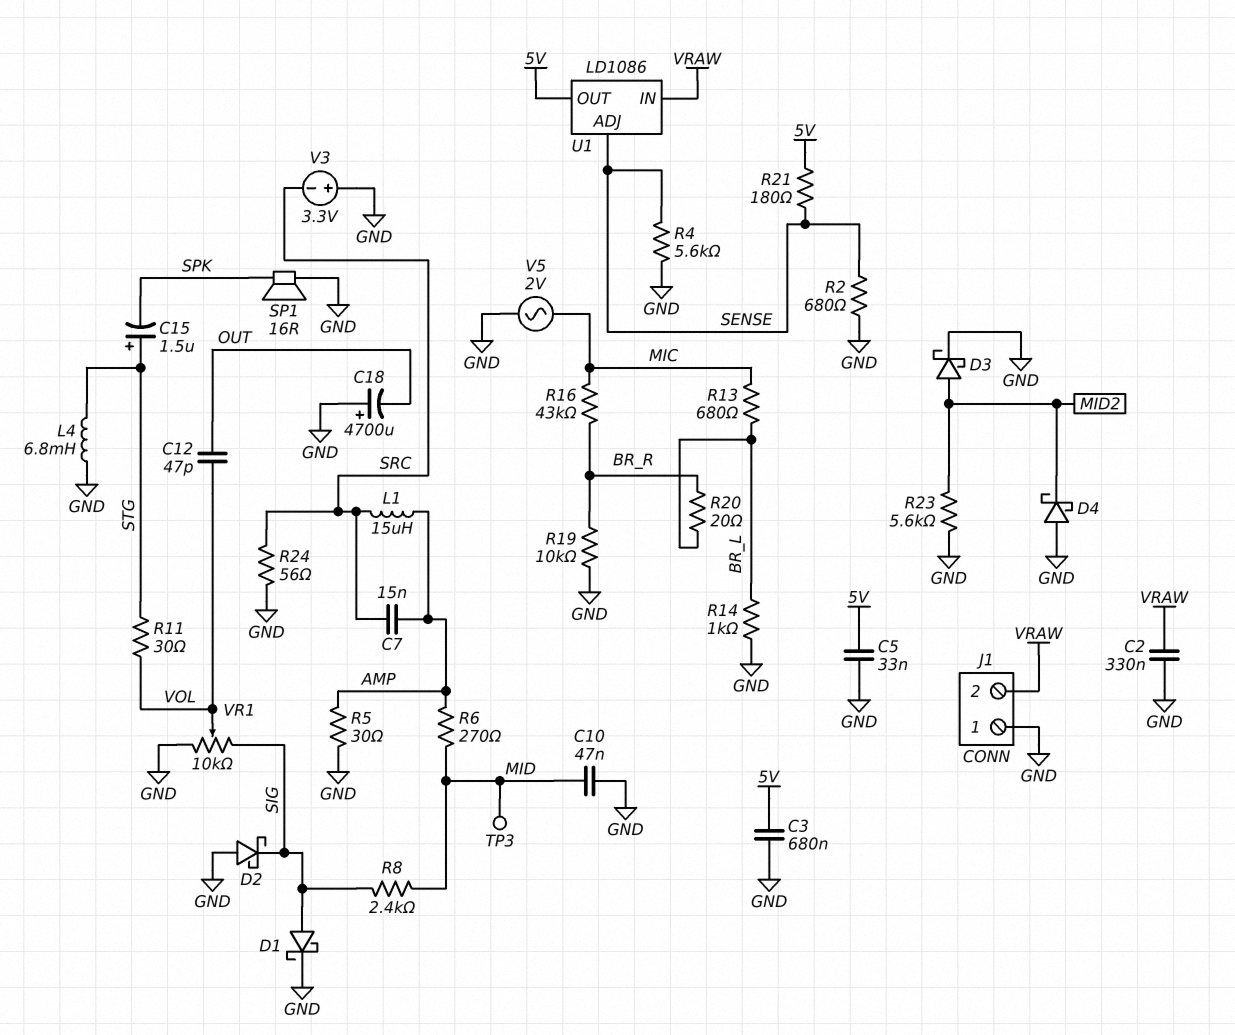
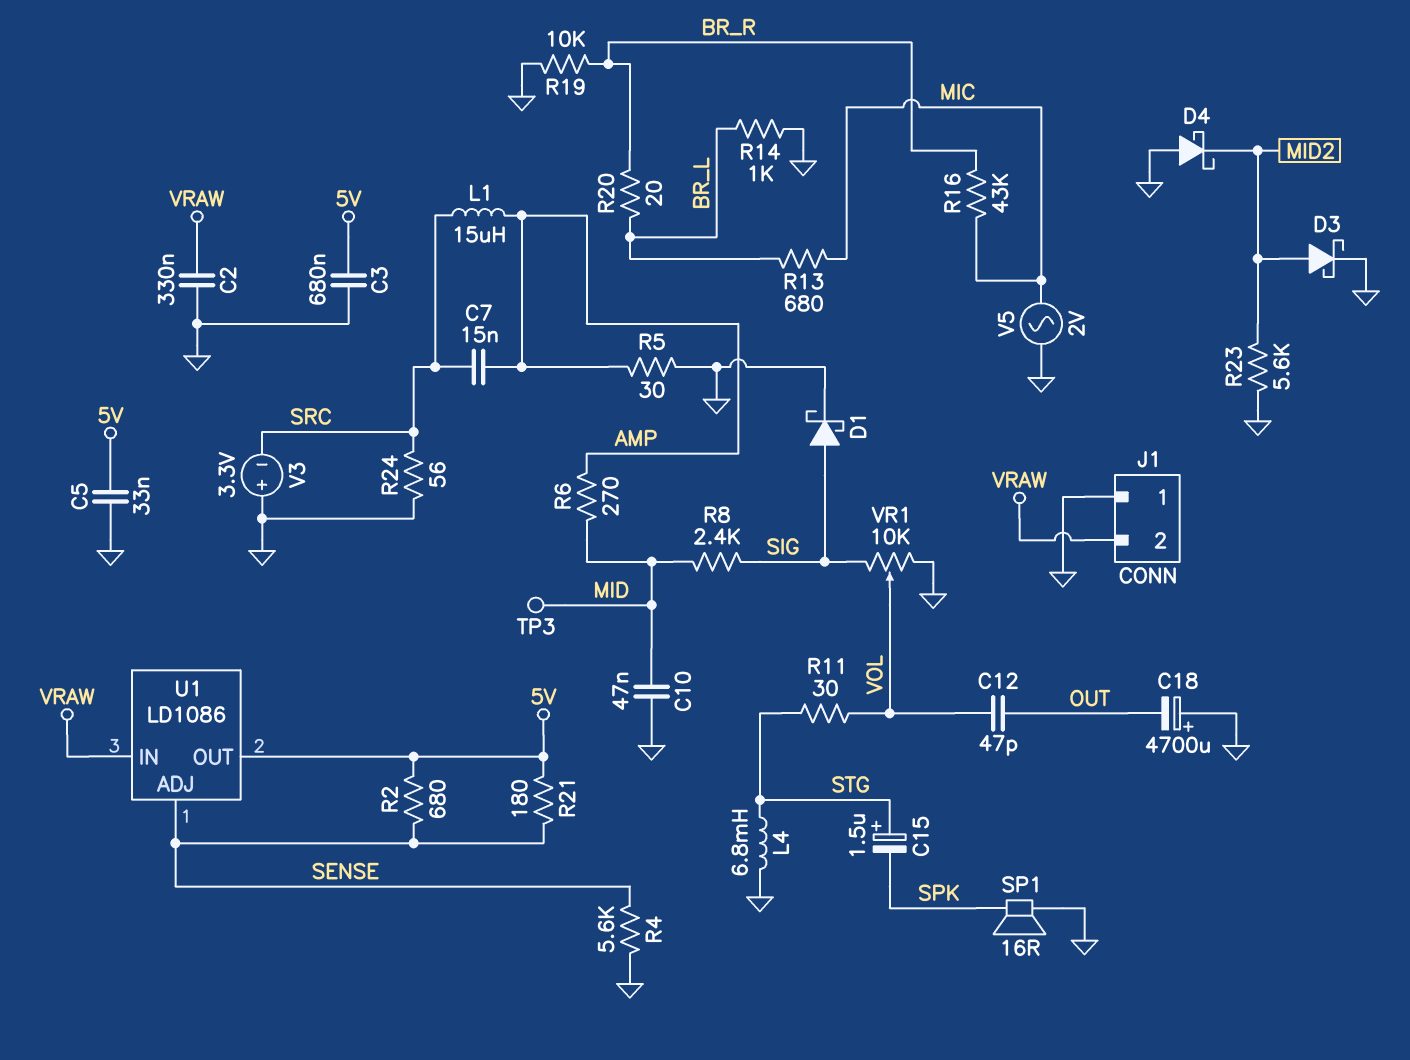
D2: schottky (A GND, K SIG) -> none
R2: 680 (GND, SENSE) -> 680 (5V, SENSE)

